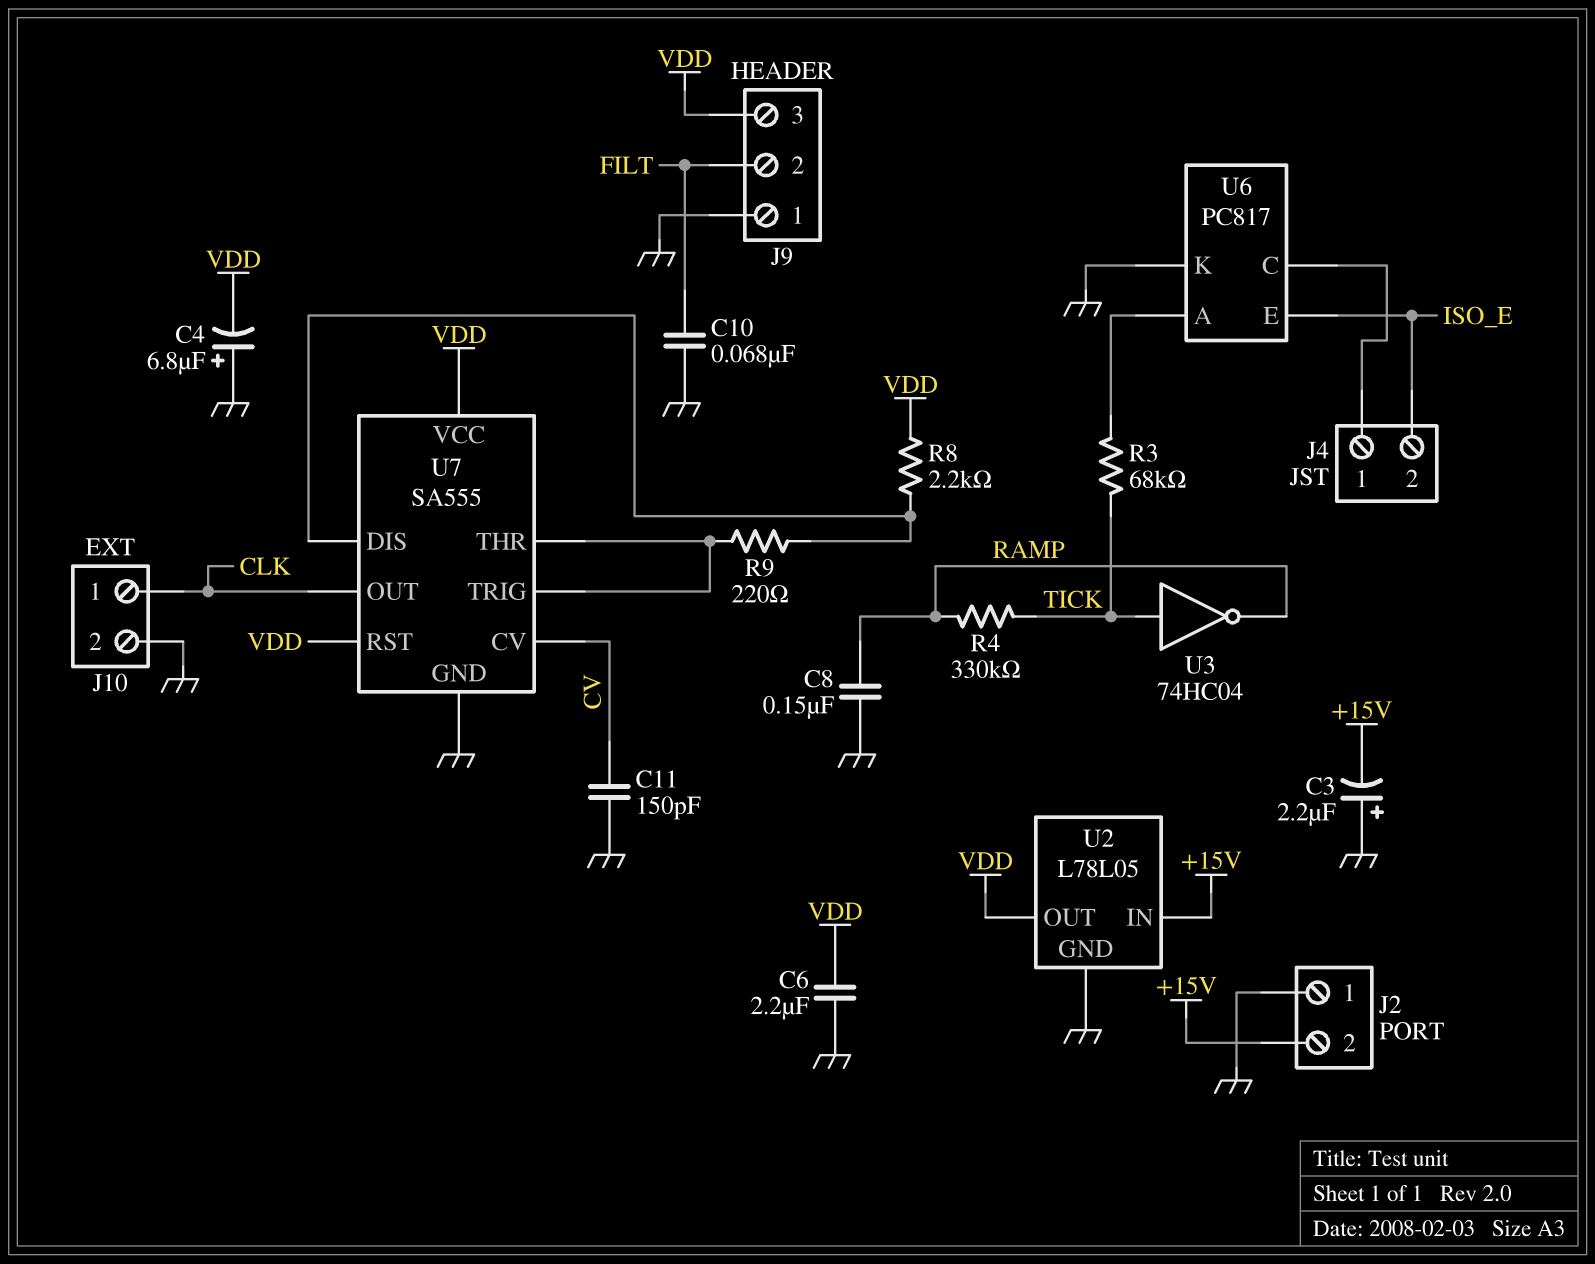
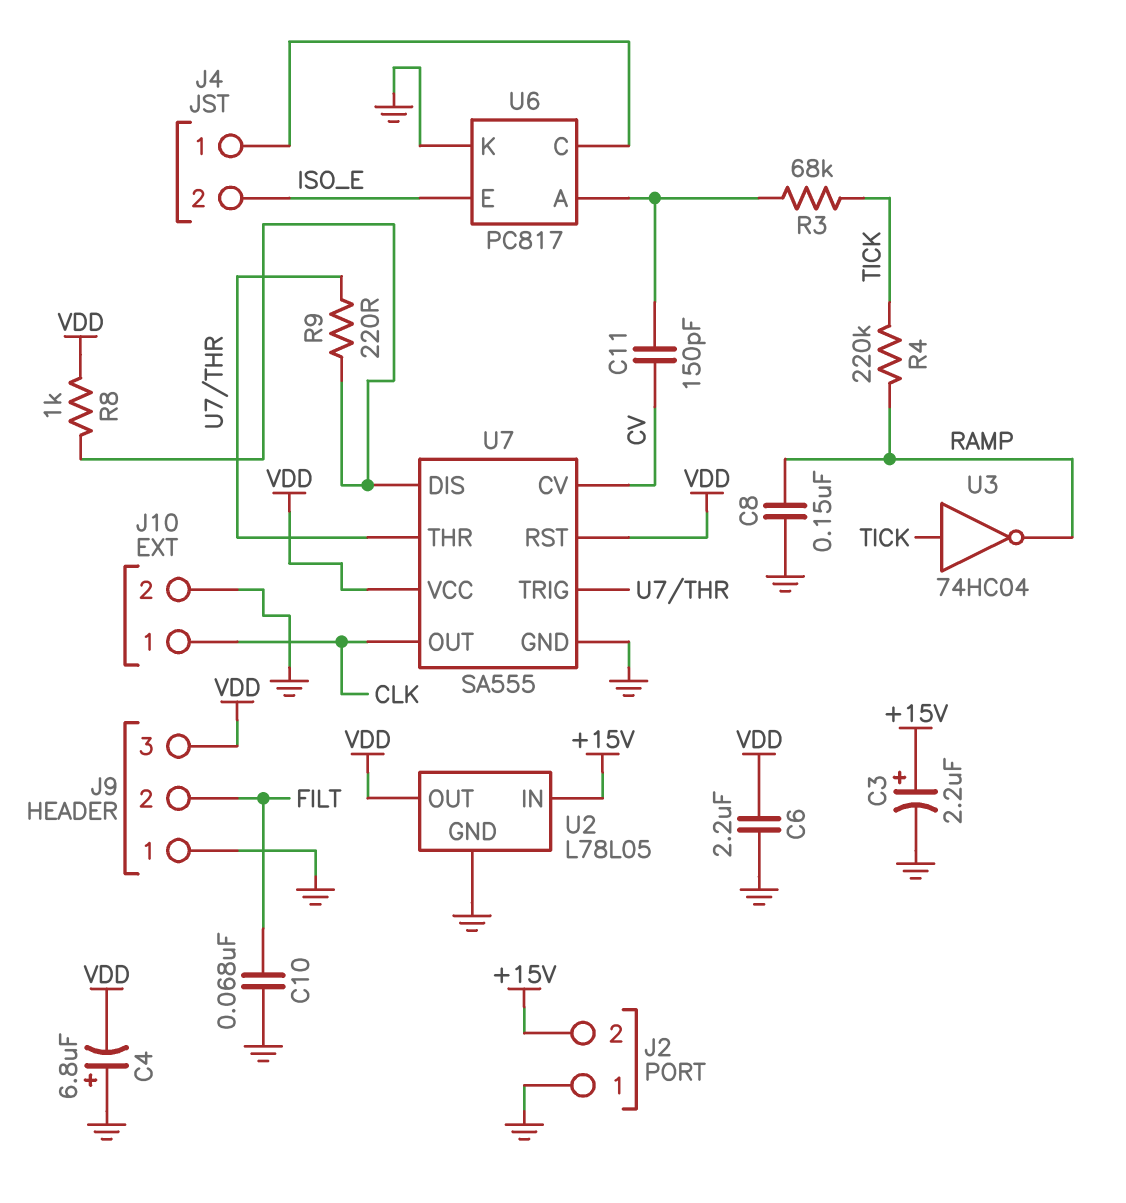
C3: 2.2uF (plus GND, minus +15V) -> 2.2uF (plus +15V, minus GND)
C11: 150pF (CV, GND) -> 150pF (CV, U6/A)
R4: 330k (RAMP, TICK) -> 220k (RAMP, TICK)
R8: 2.2k (U7/DIS, VDD) -> 1k (U7/DIS, VDD)

